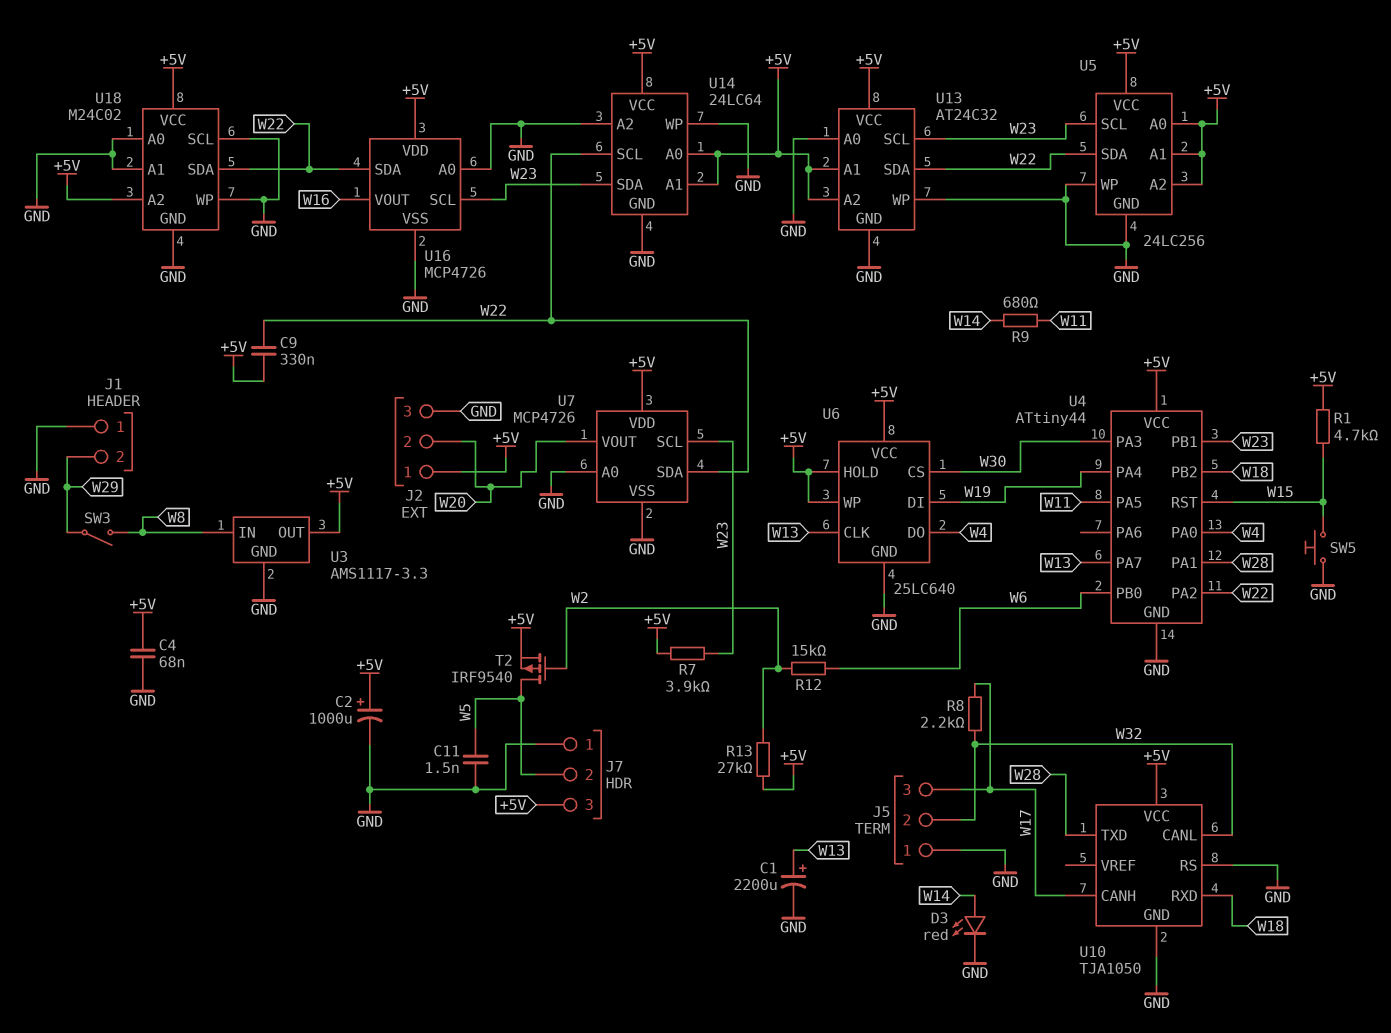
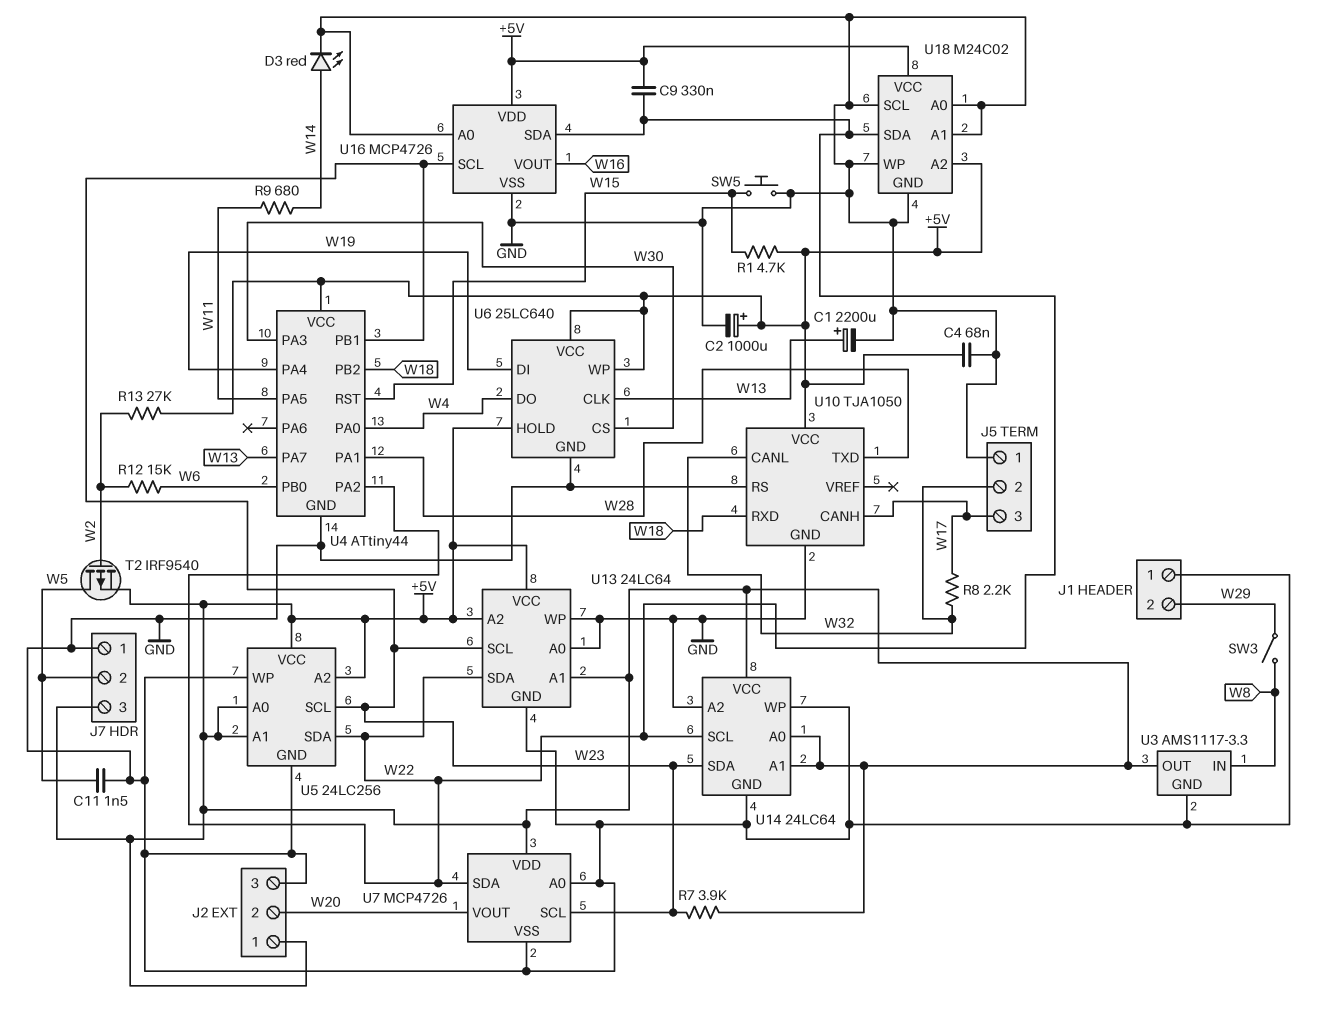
U13: AT24C32 -> 24LC64

